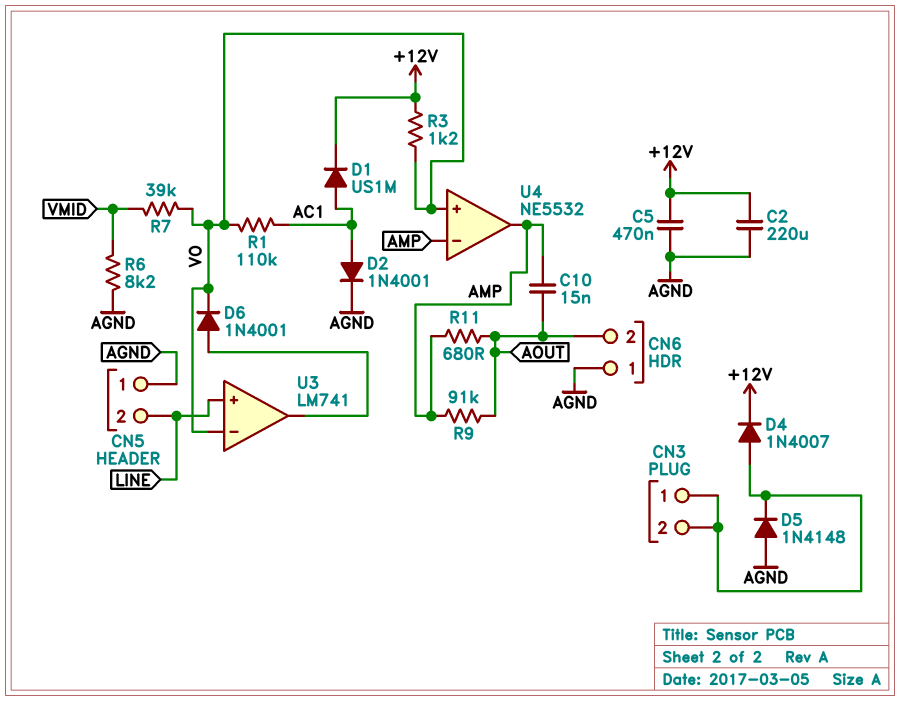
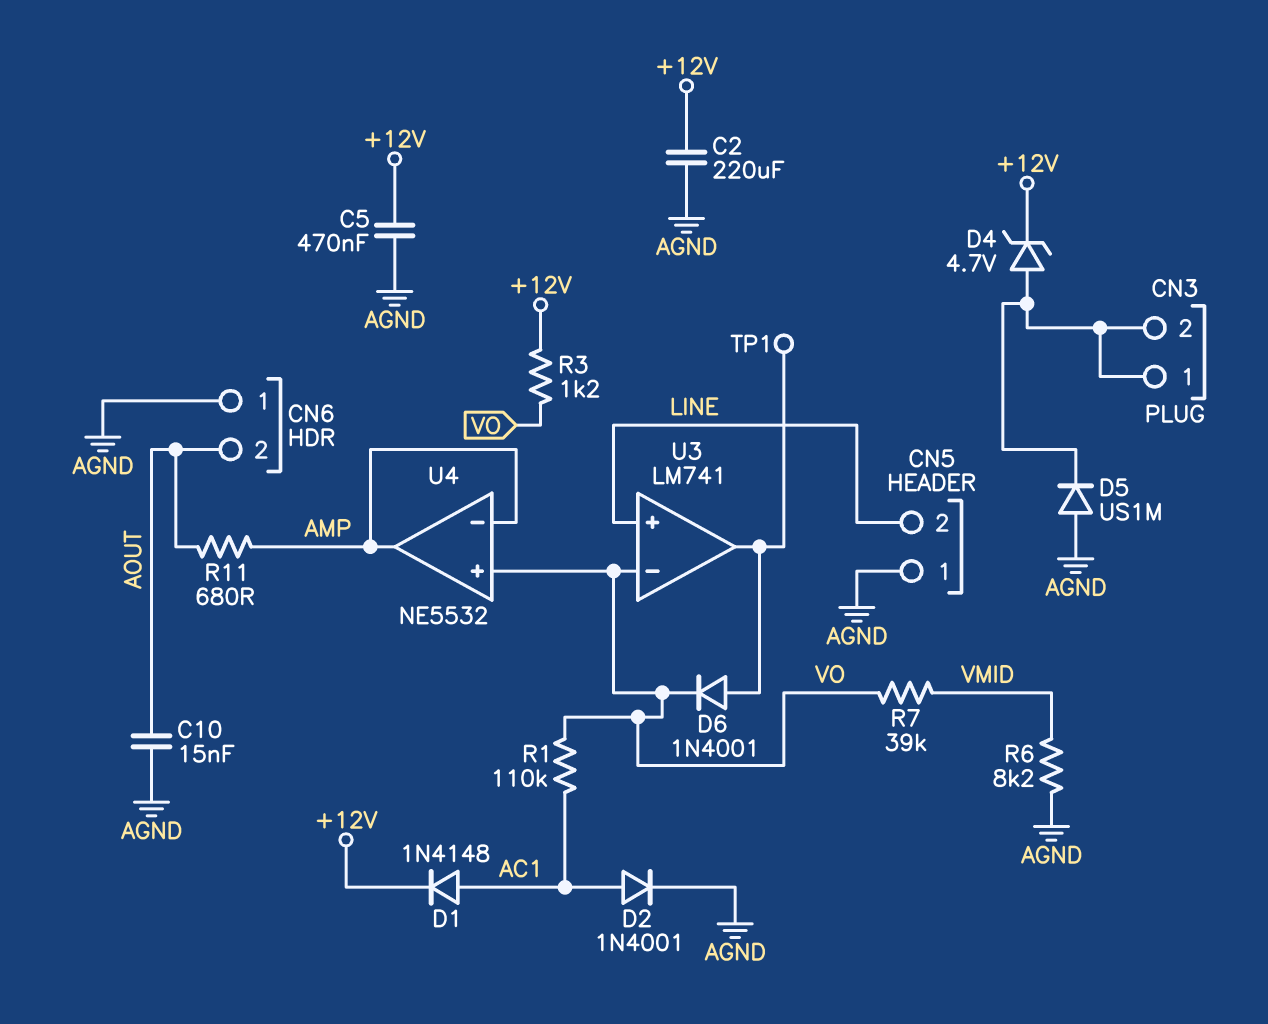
C10: 15nF (AMP, AOUT) -> 15nF (AGND, AOUT)
D1: diode US1M (A AC1, K +12V) -> diode 1N4148 (A AC1, K +12V)
D4: diode 1N4007 (A CN3/1, K +12V) -> zener 4.7V (A CN3/1, K +12V)
D5: diode 1N4148 (A AGND, K CN3/1) -> diode US1M (A AGND, K CN3/1)
R9: 91k (AMP, AOUT) -> none
TP1: none -> test point (U3/out)

